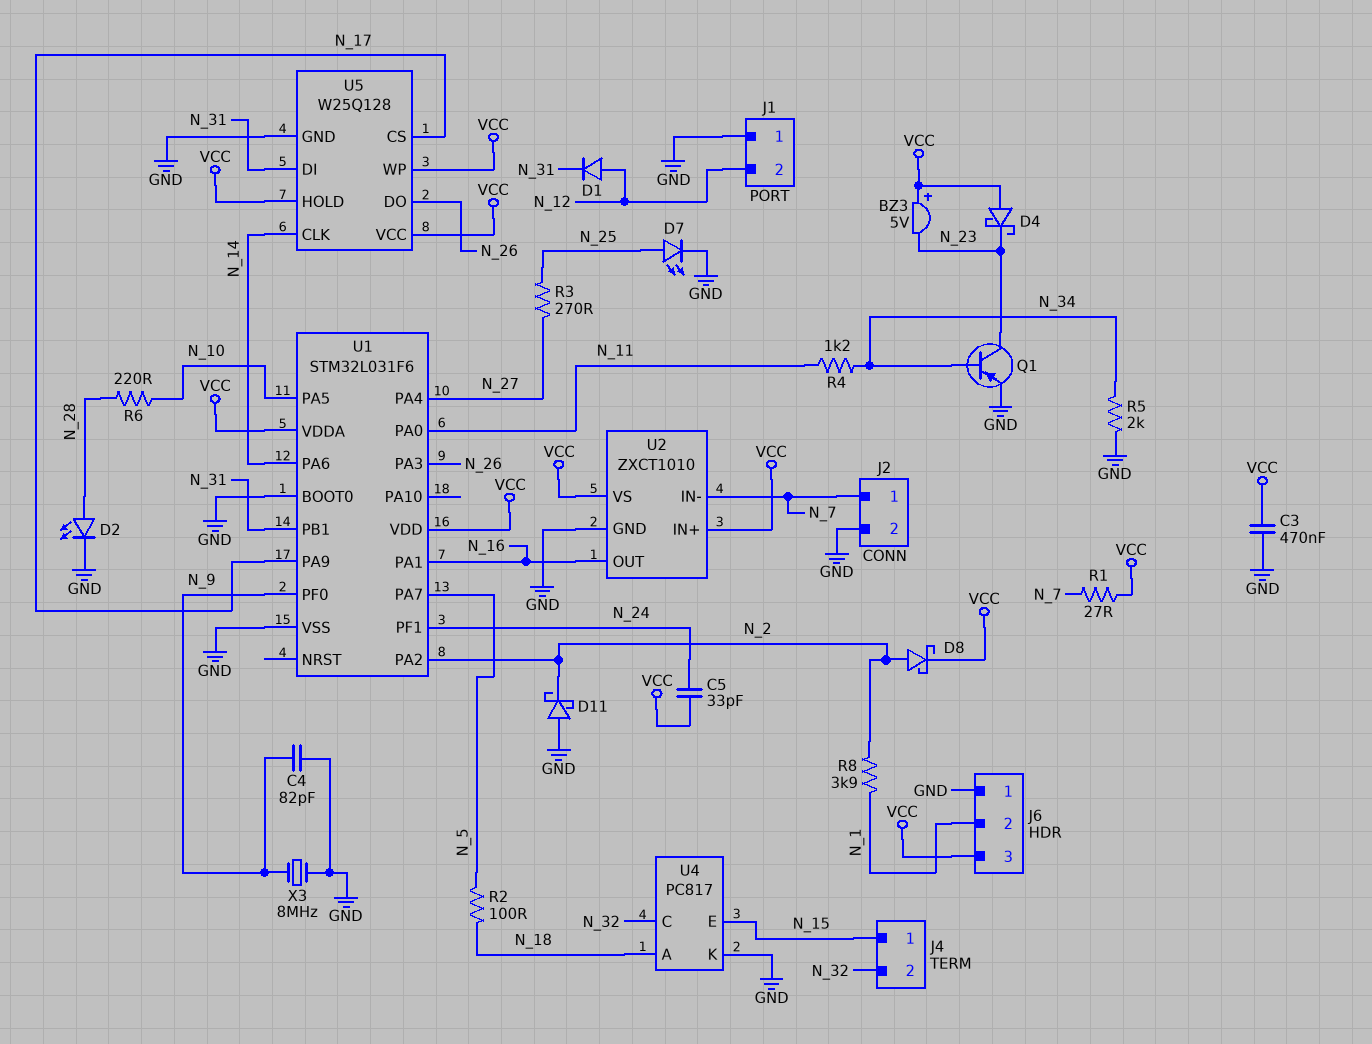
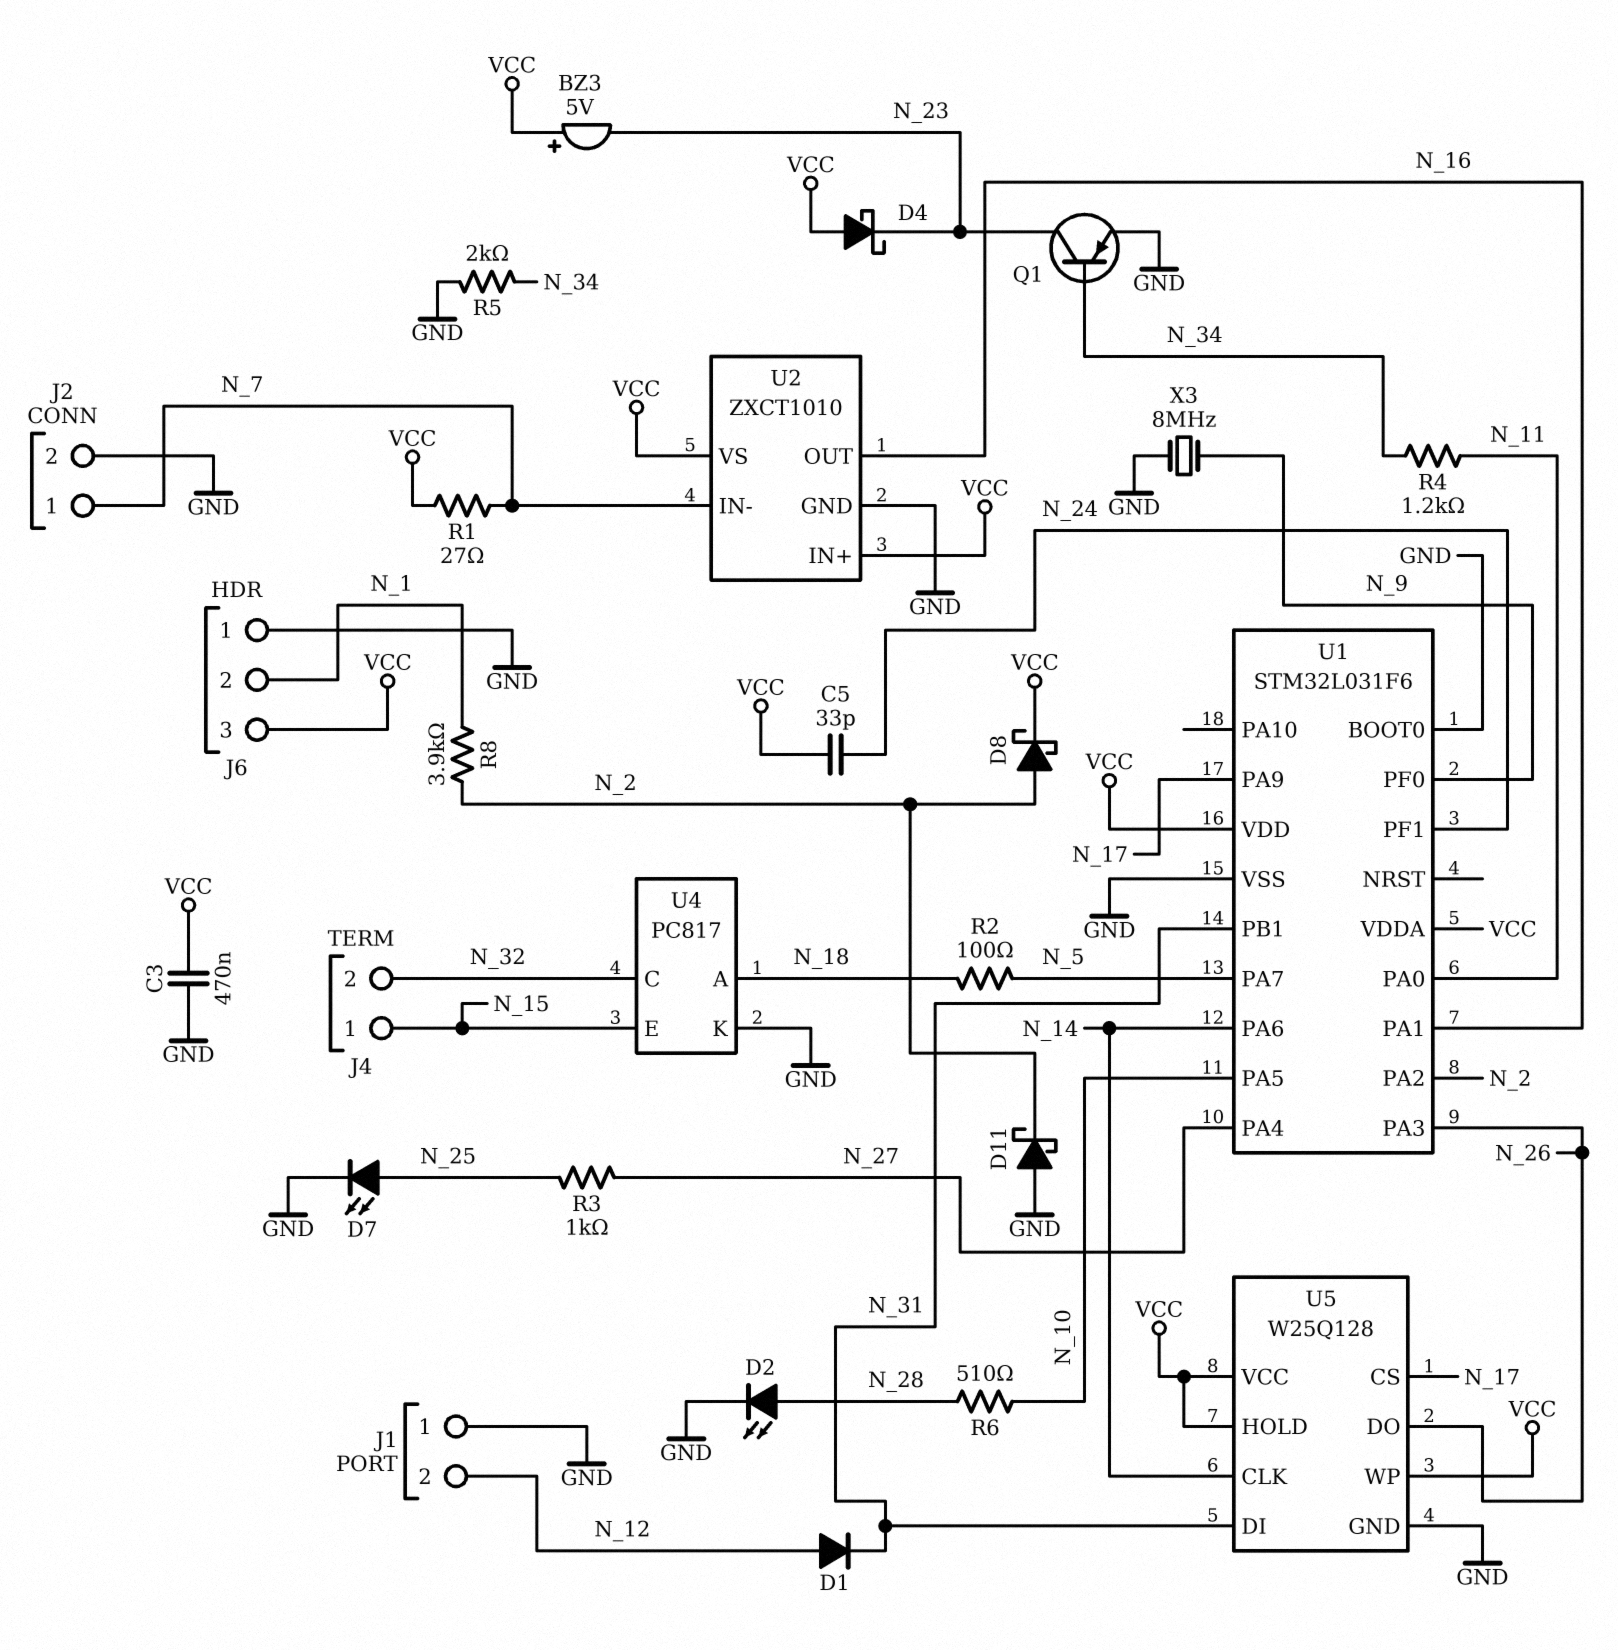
C4: 82pF (GND, N_9) -> none
R3: 270 (N_25, N_27) -> 1k (N_25, N_27)
R6: 220 (N_10, N_28) -> 510 (N_10, N_28)

